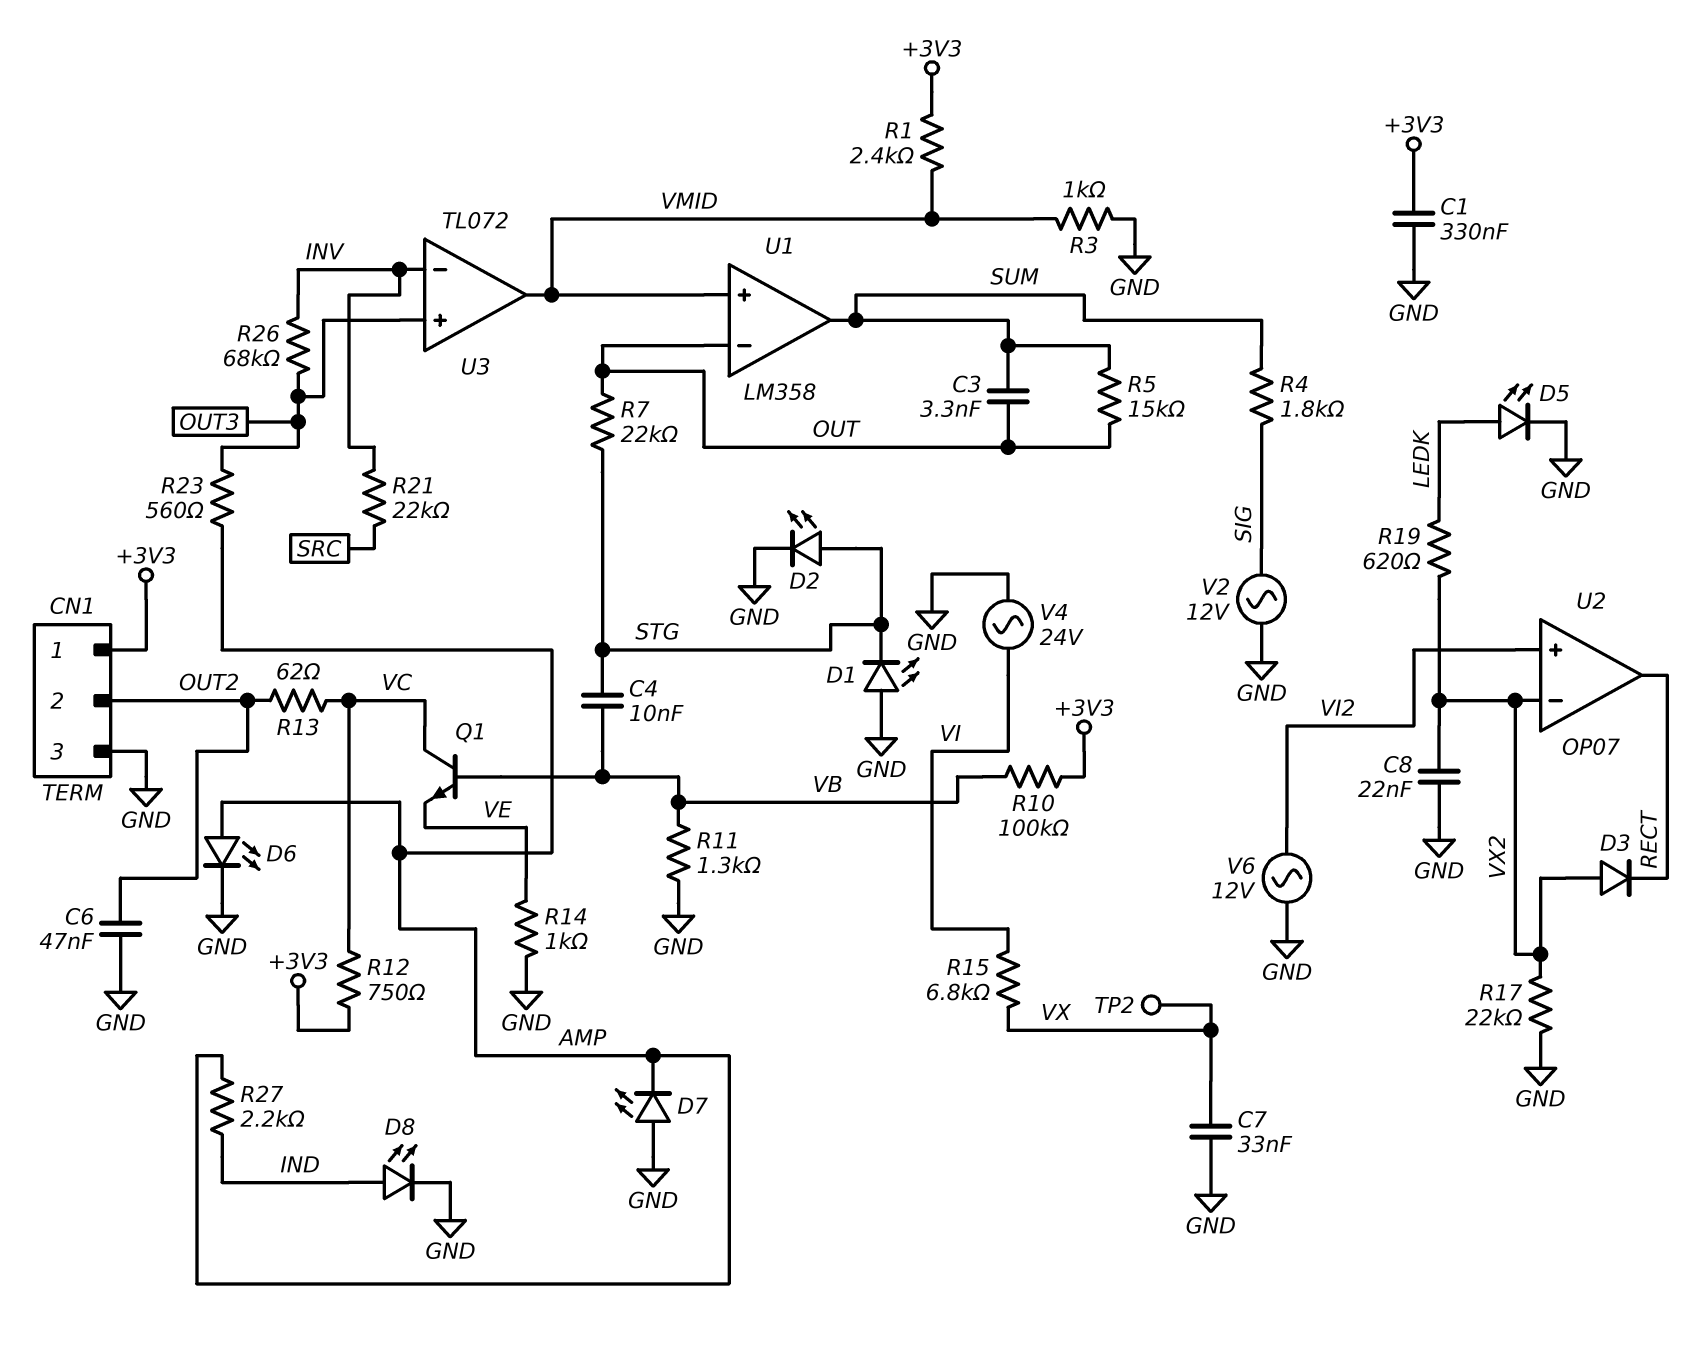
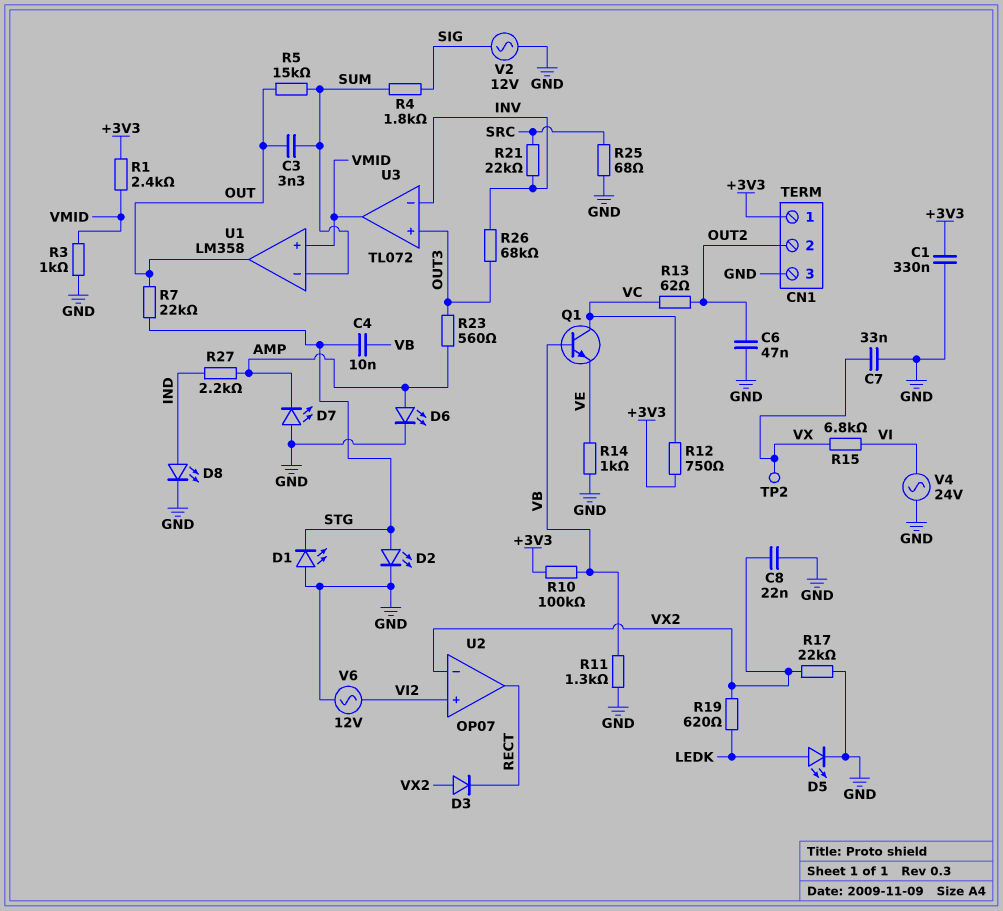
R25: none -> 68 (GND, SRC)
U1 pin in-: OUT -> SUM
U1 pin out: SUM -> OUT

